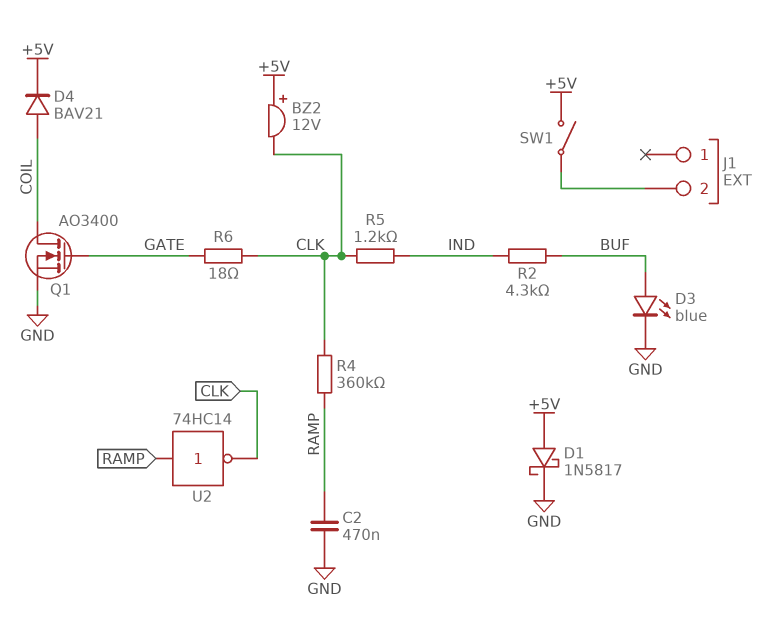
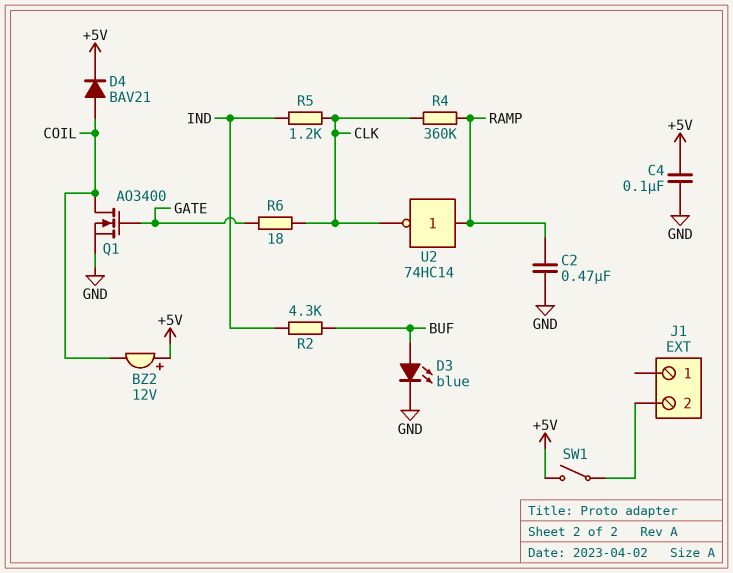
BZ2: buzzer 12V (plus +5V, minus CLK) -> buzzer 12V (plus +5V, minus COIL)
C4: none -> 100nF (+5V, GND)
D1: schottky 1N5817 (A +5V, K GND) -> none

